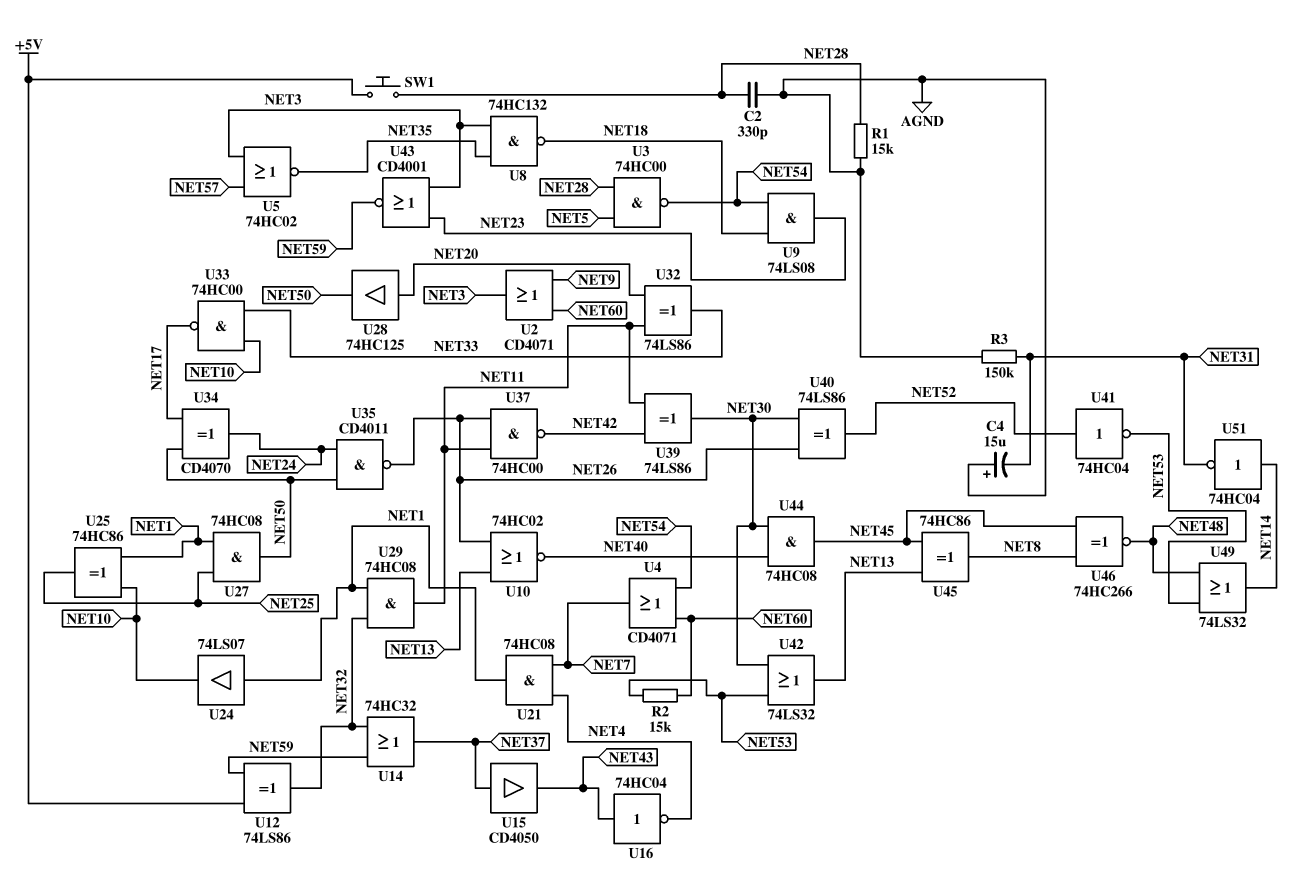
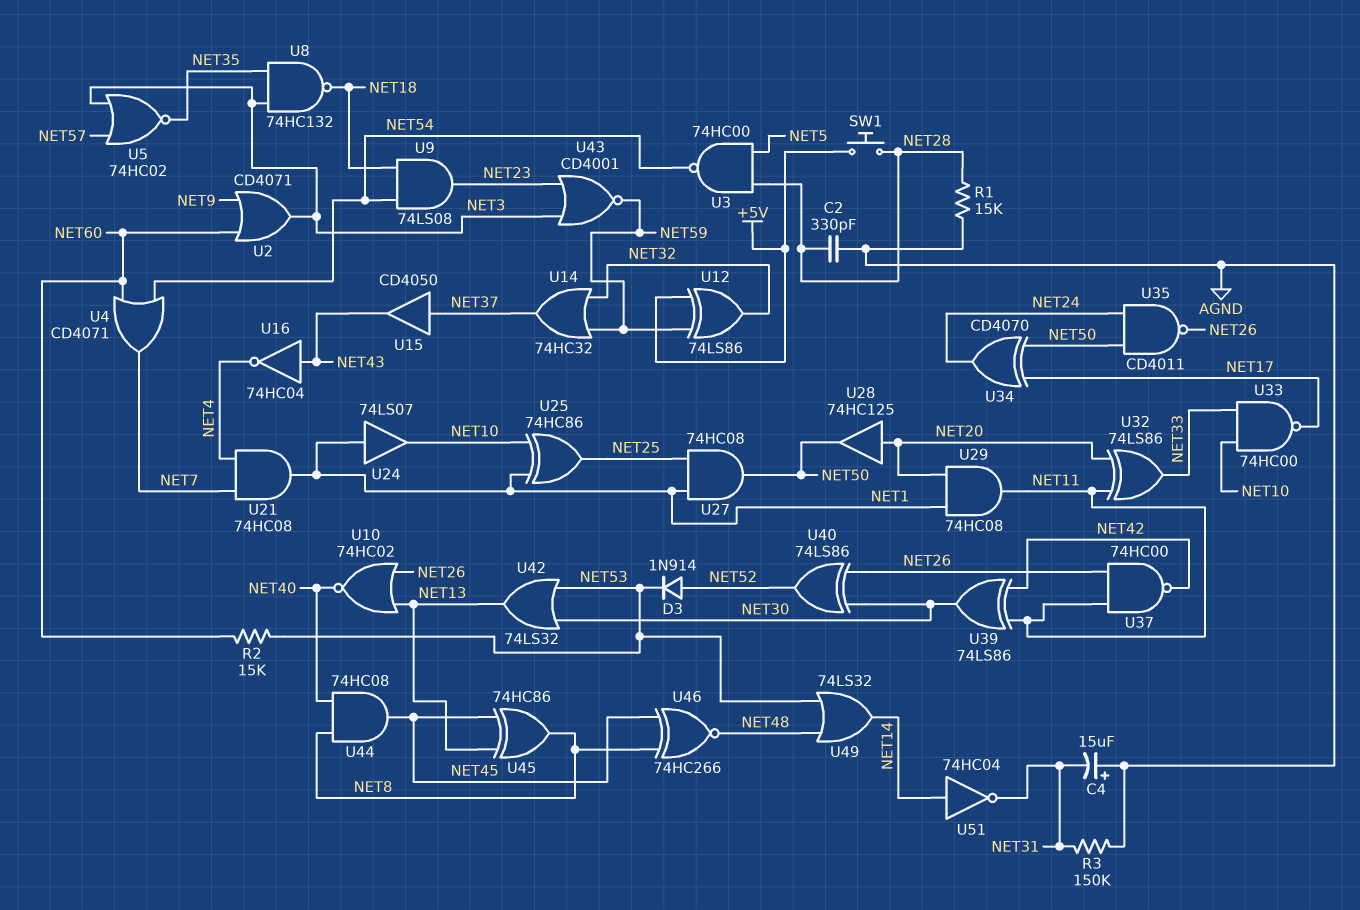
D3: none -> diode 1N914 (A NET52, K NET53)
U29: AND 74HC08 (in NET1, in NET32, out NET11) -> AND 74HC08 (in NET1, in NET20, out NET11)
U41: NOT 74HC04 (in NET52, out NET53) -> none
U44: AND 74HC08 (in NET30, in NET40, out NET45) -> AND 74HC08 (in NET8, in NET40, out NET45)

